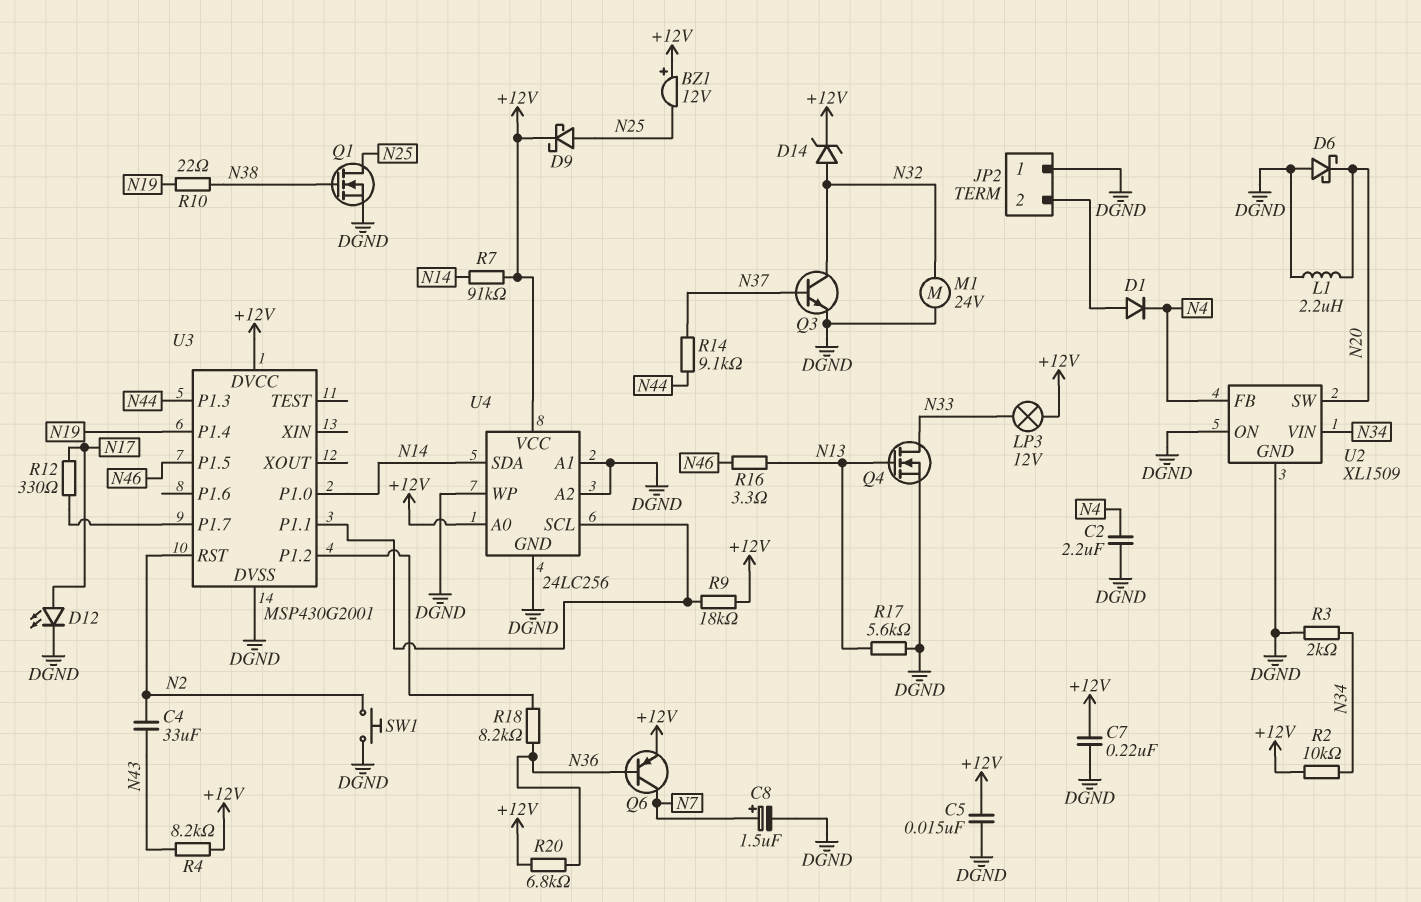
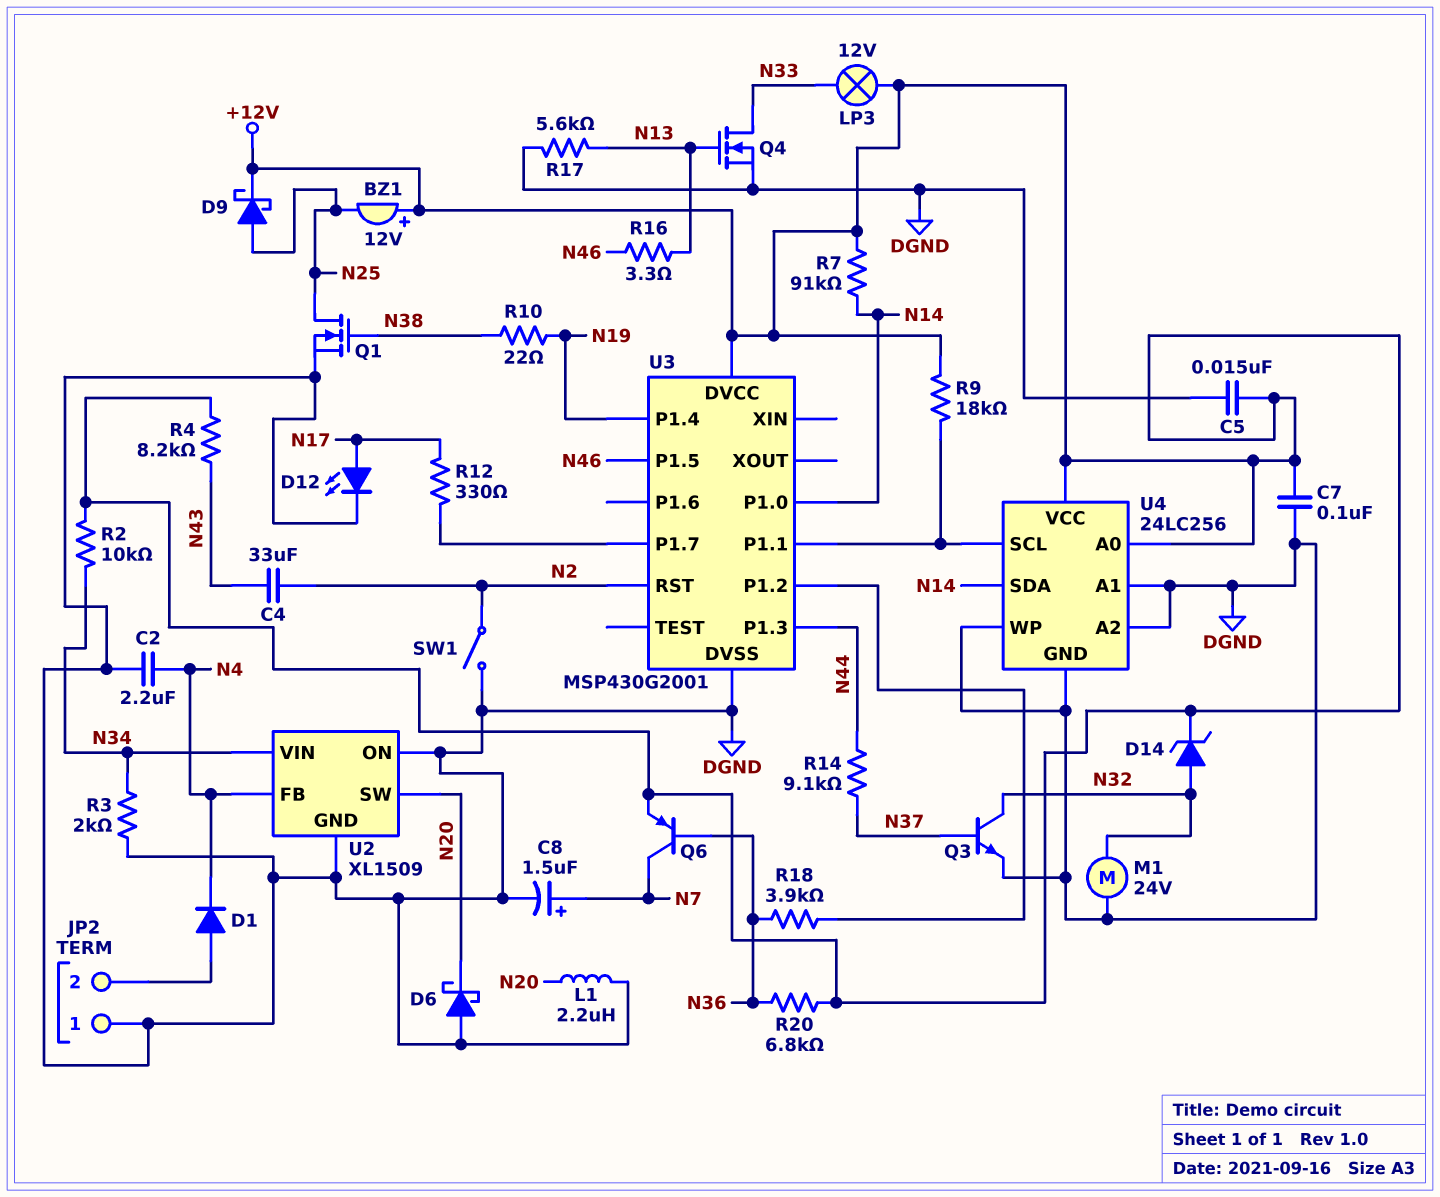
C7: 220nF (+12V, DGND) -> 100nF (+12V, DGND)
R18: 8.2k (N36, U3/P1.2) -> 3.9k (N36, U3/P1.2)
SW1: button (DGND, N2) -> switch (DGND, N2)

